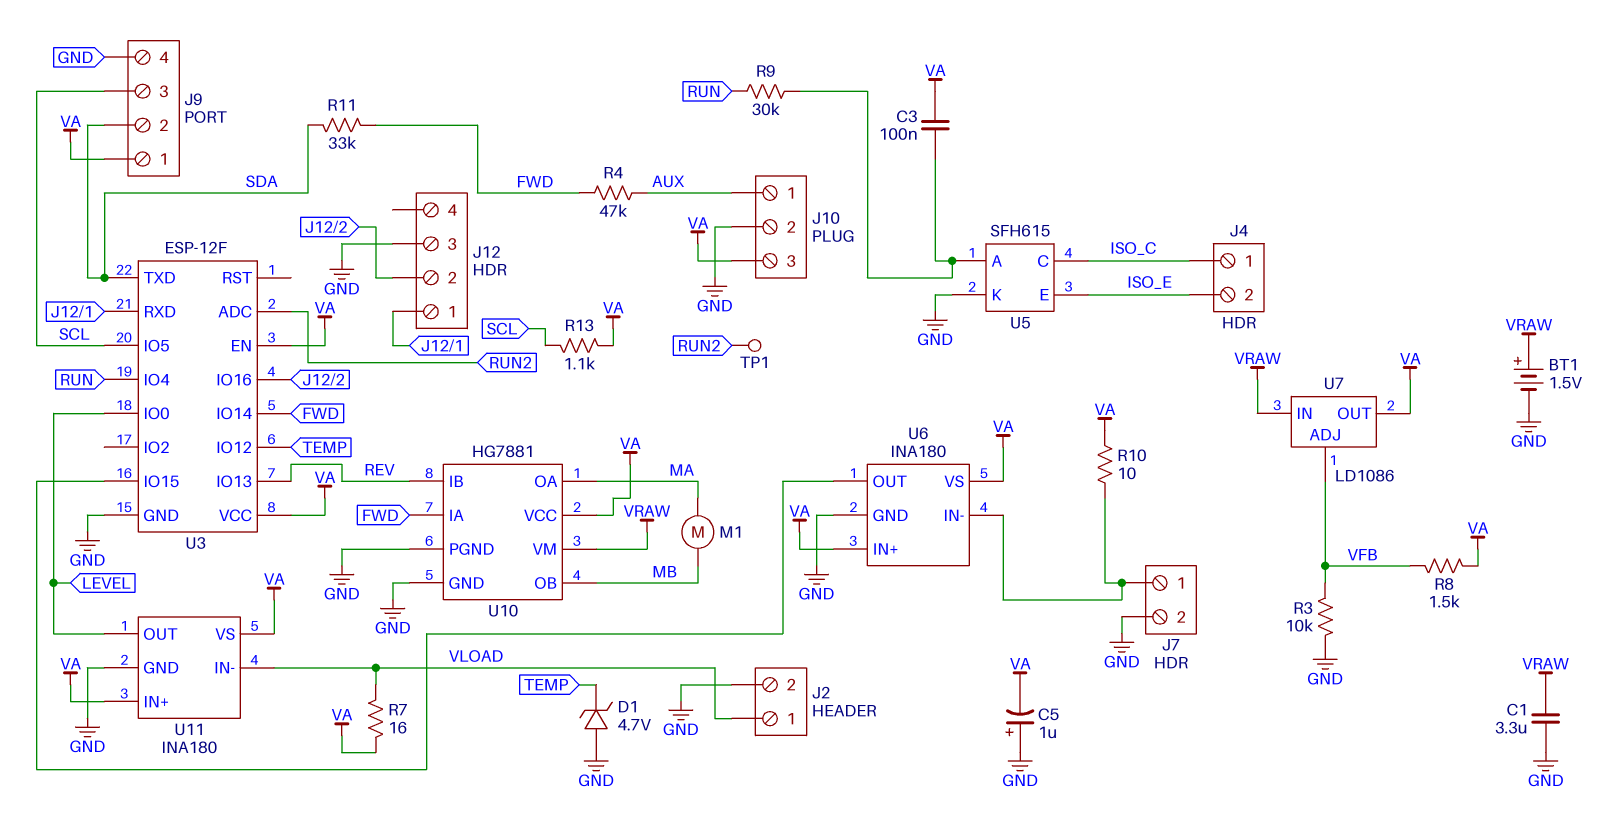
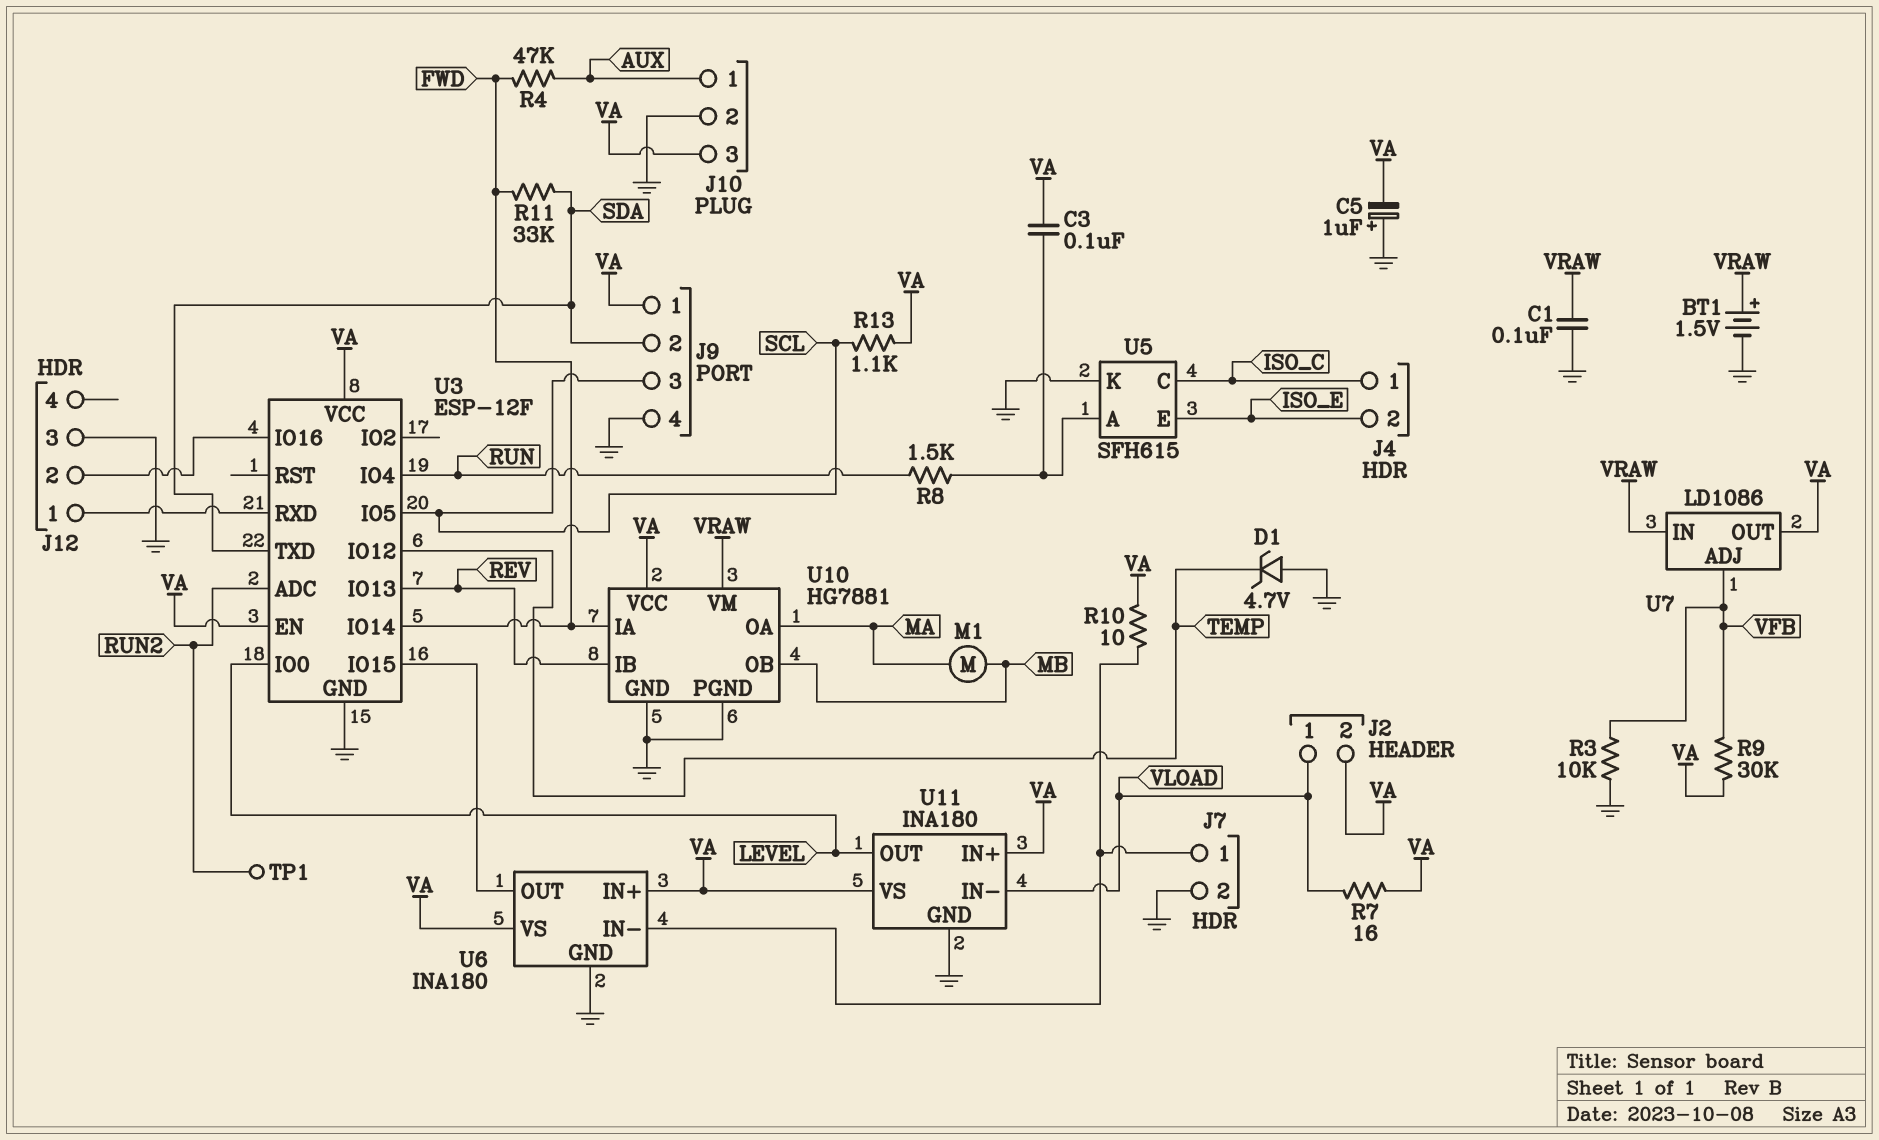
C1: 3.3uF (GND, VRAW) -> 100nF (GND, VRAW)
J2 pin 2: GND -> VA
R8: 1.5k (VA, VFB) -> 1.5k (RUN, U5/A)
R9: 30k (RUN, U5/A) -> 30k (VA, VFB)

